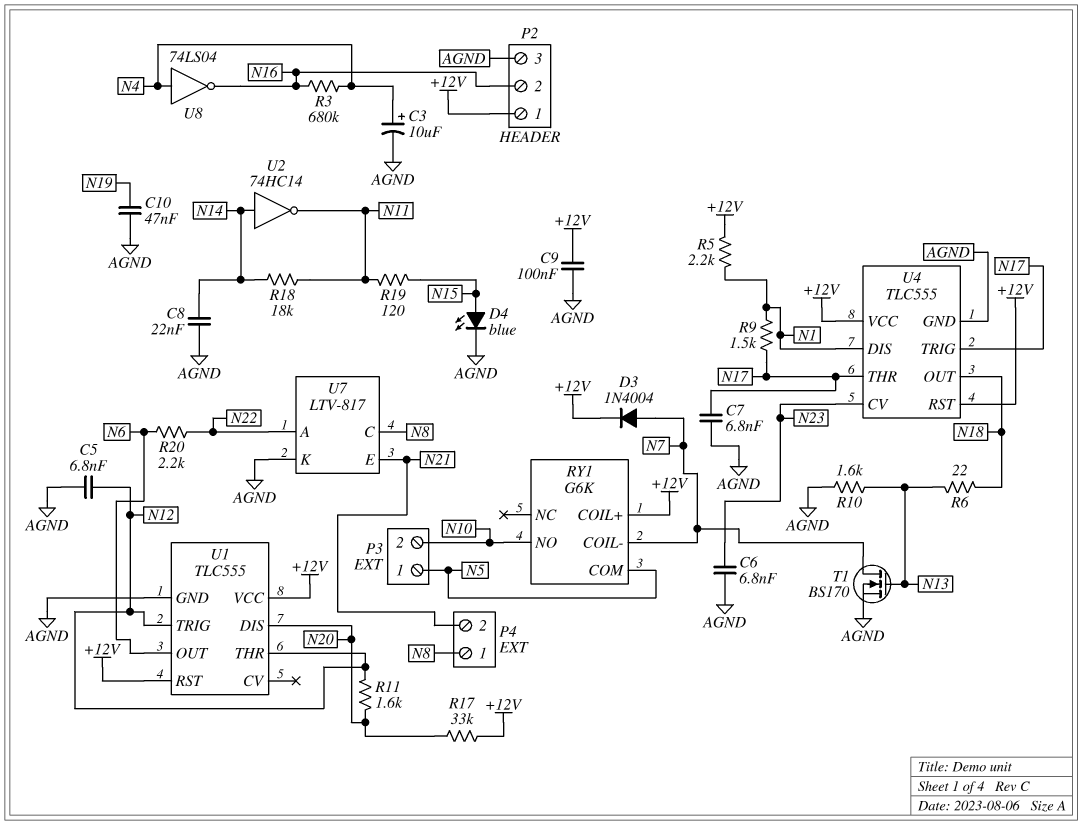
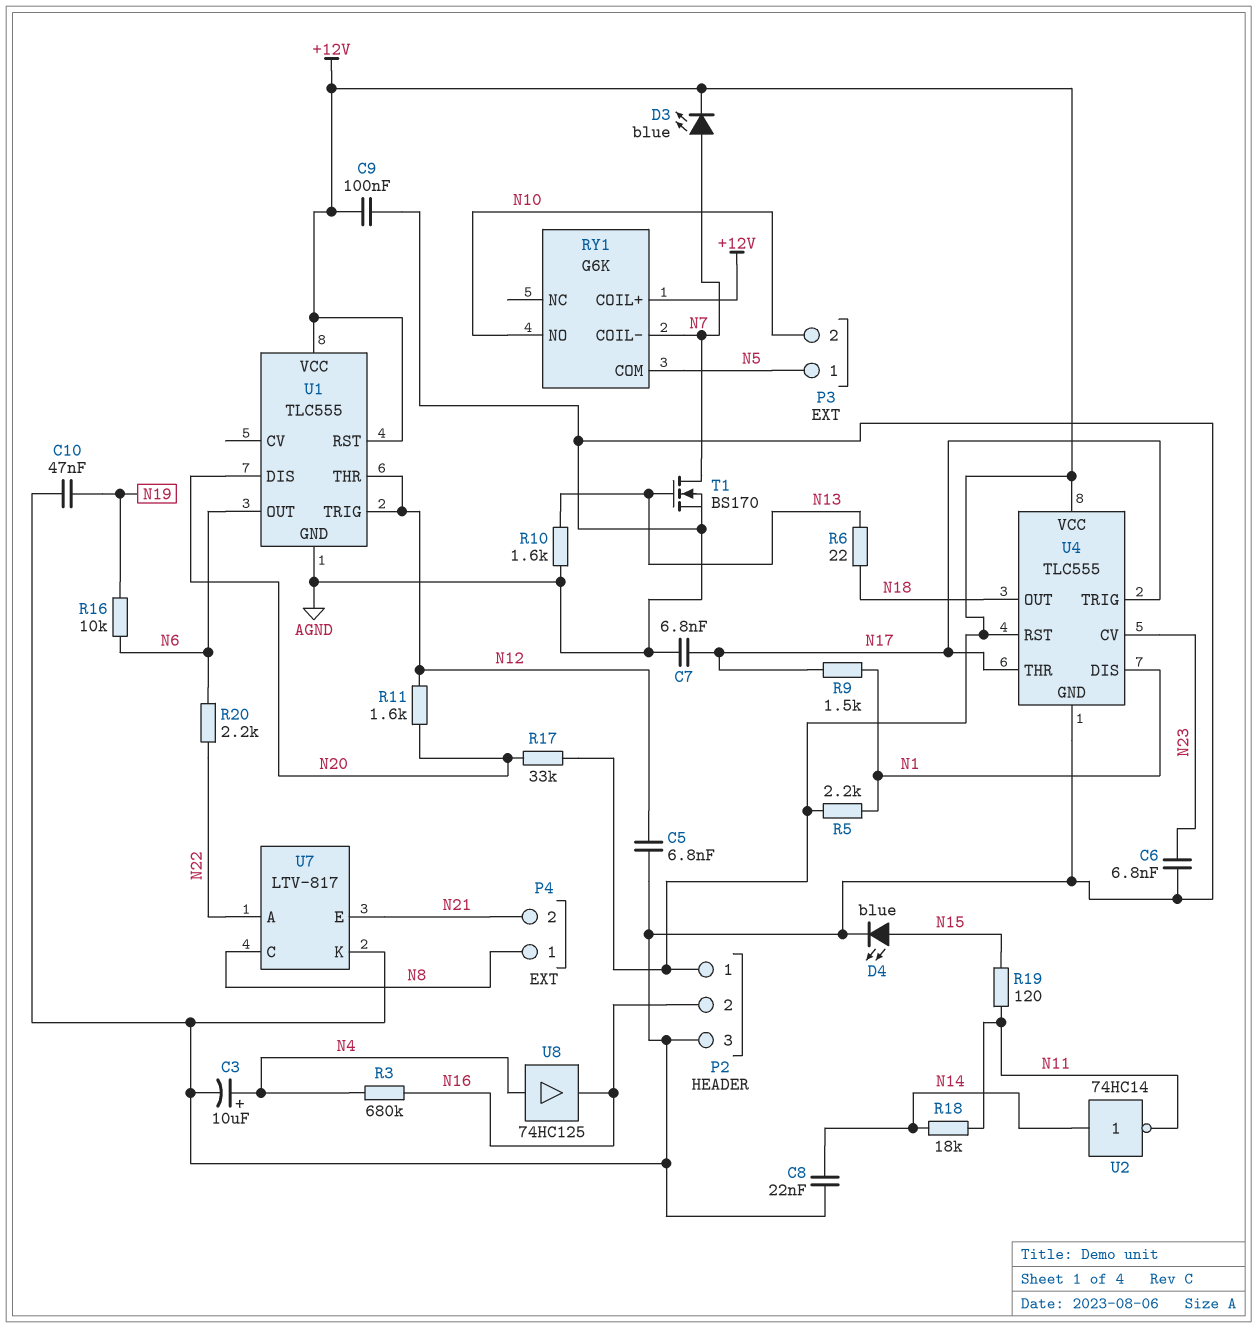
D3: diode 1N4004 (A N7, K +12V) -> LED blue (A N7, K +12V)
R16: none -> 10k (N6, N19)
U8: NOT 74LS04 (in N4, out N16) -> buffer 74HC125 (in N4, out N16)

